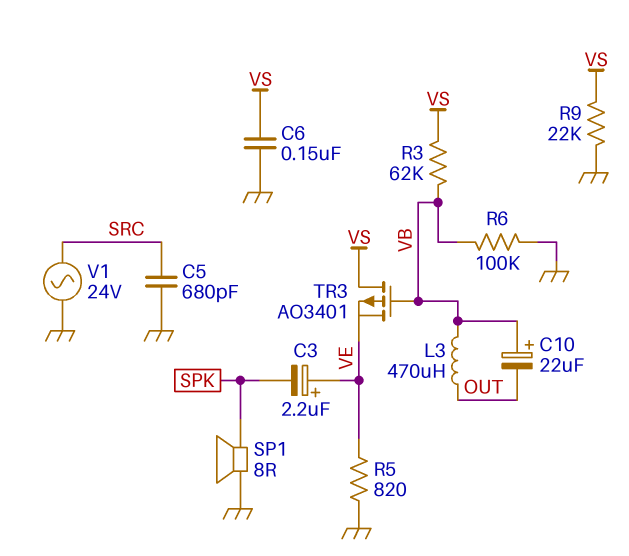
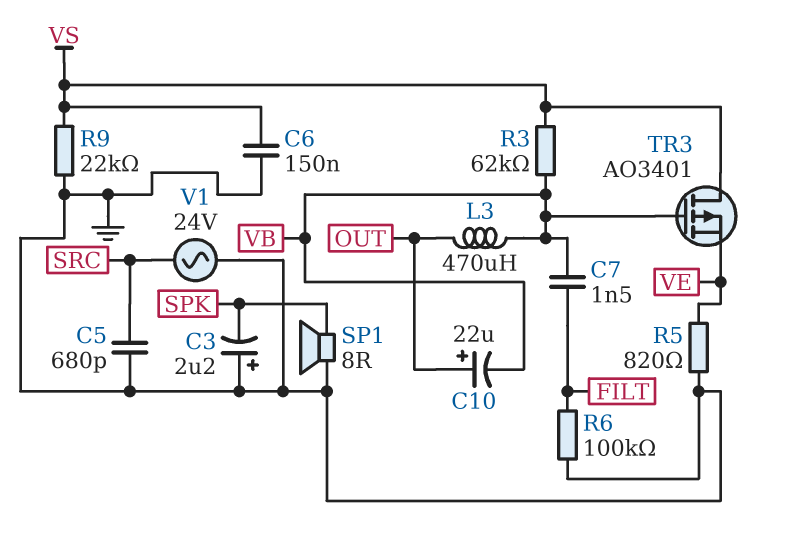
C3: 2.2uF (plus VE, minus SPK) -> 2.2uF (plus GND, minus SPK)
C7: none -> 1.5nF (FILT, VB)
C10: 22uF (plus VB, minus OUT) -> 22uF (plus OUT, minus VB)
R6: 100k (GND, VB) -> 100k (FILT, GND)

